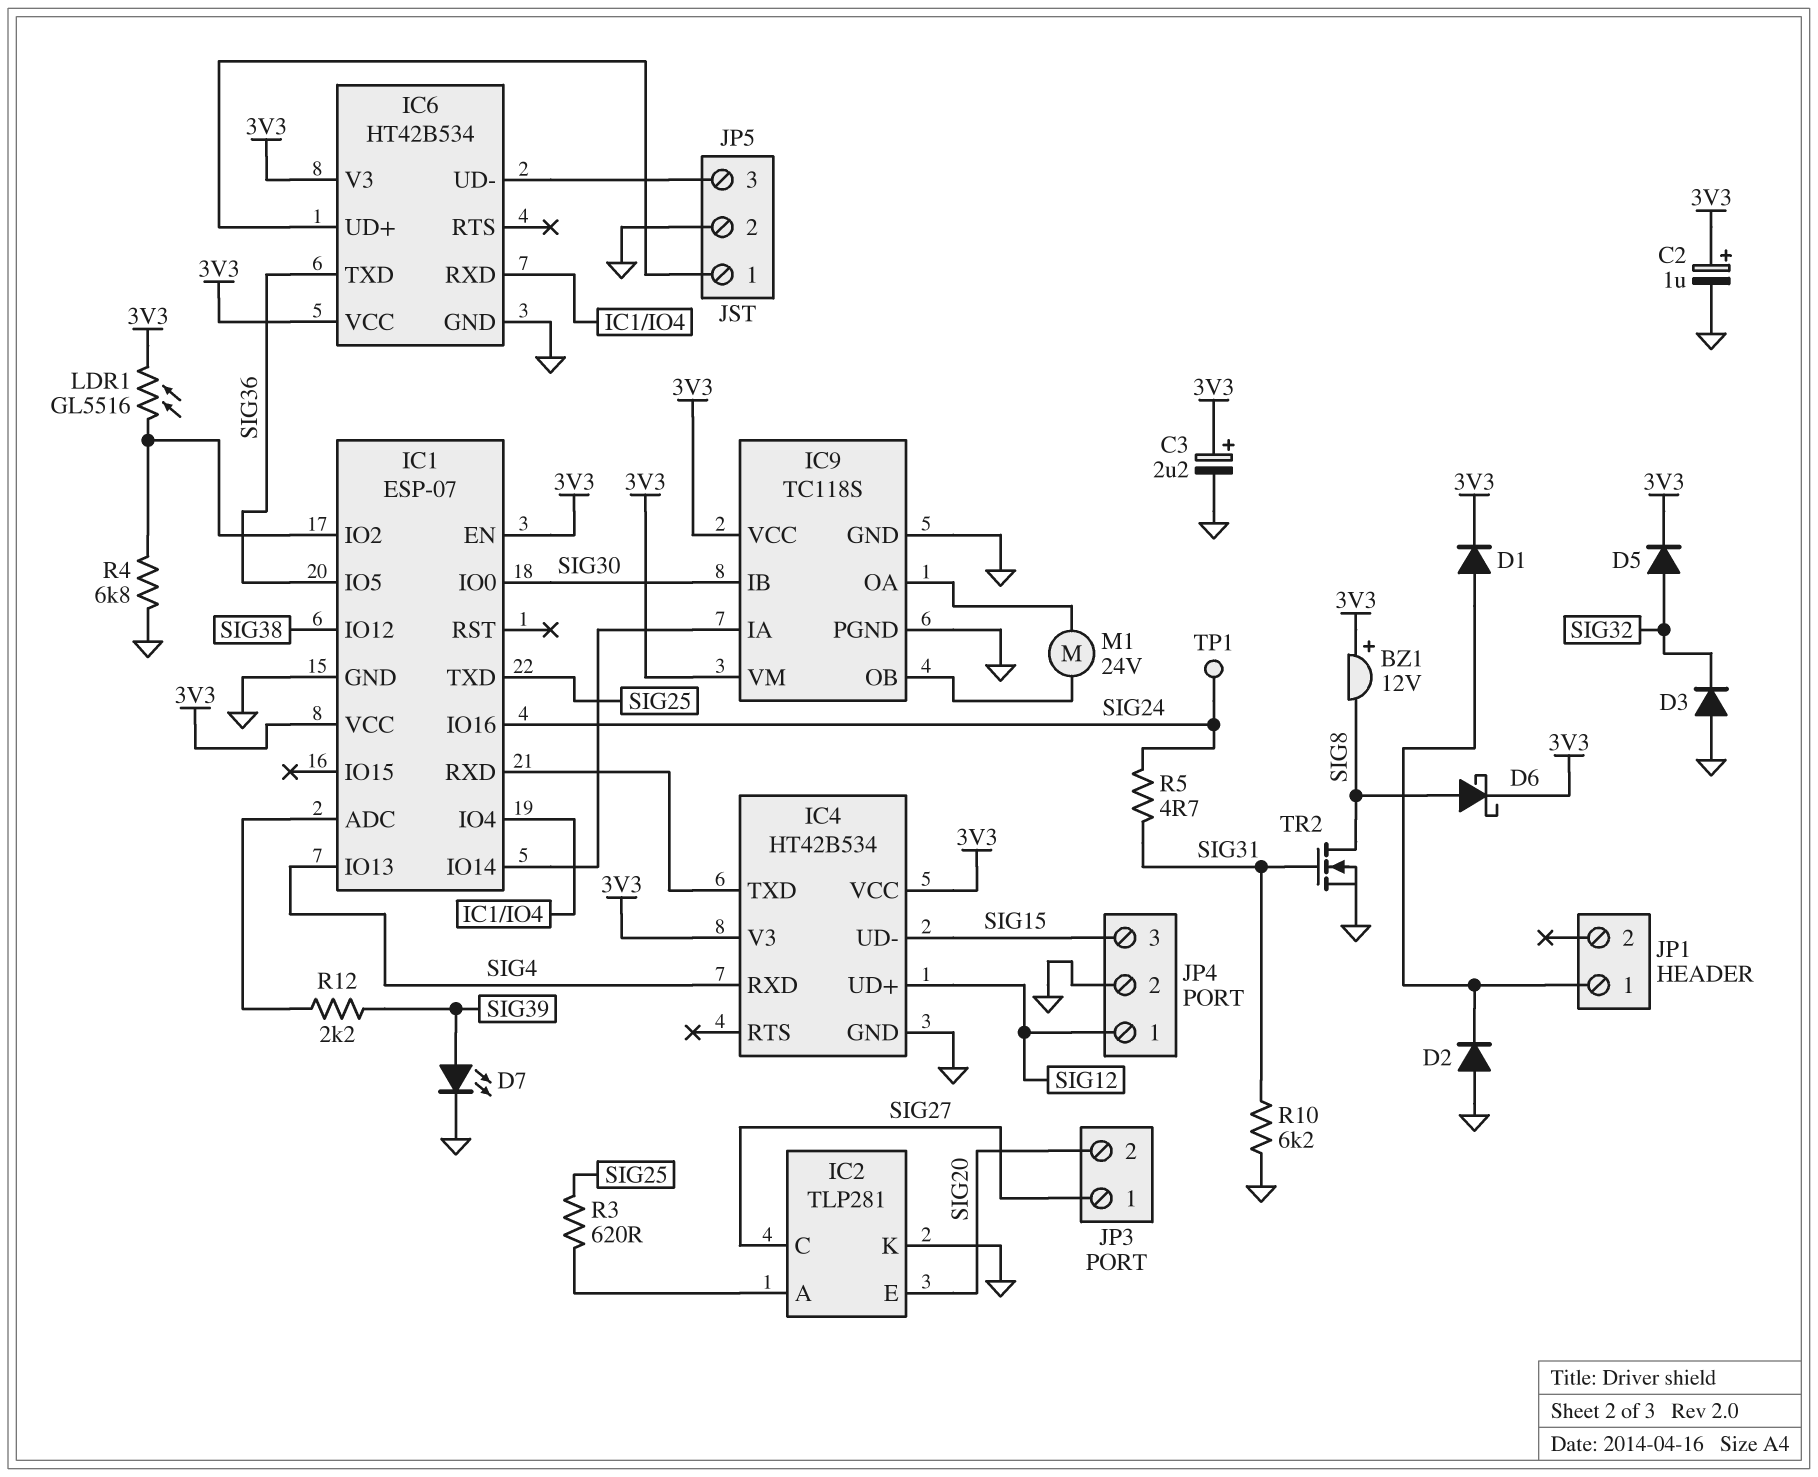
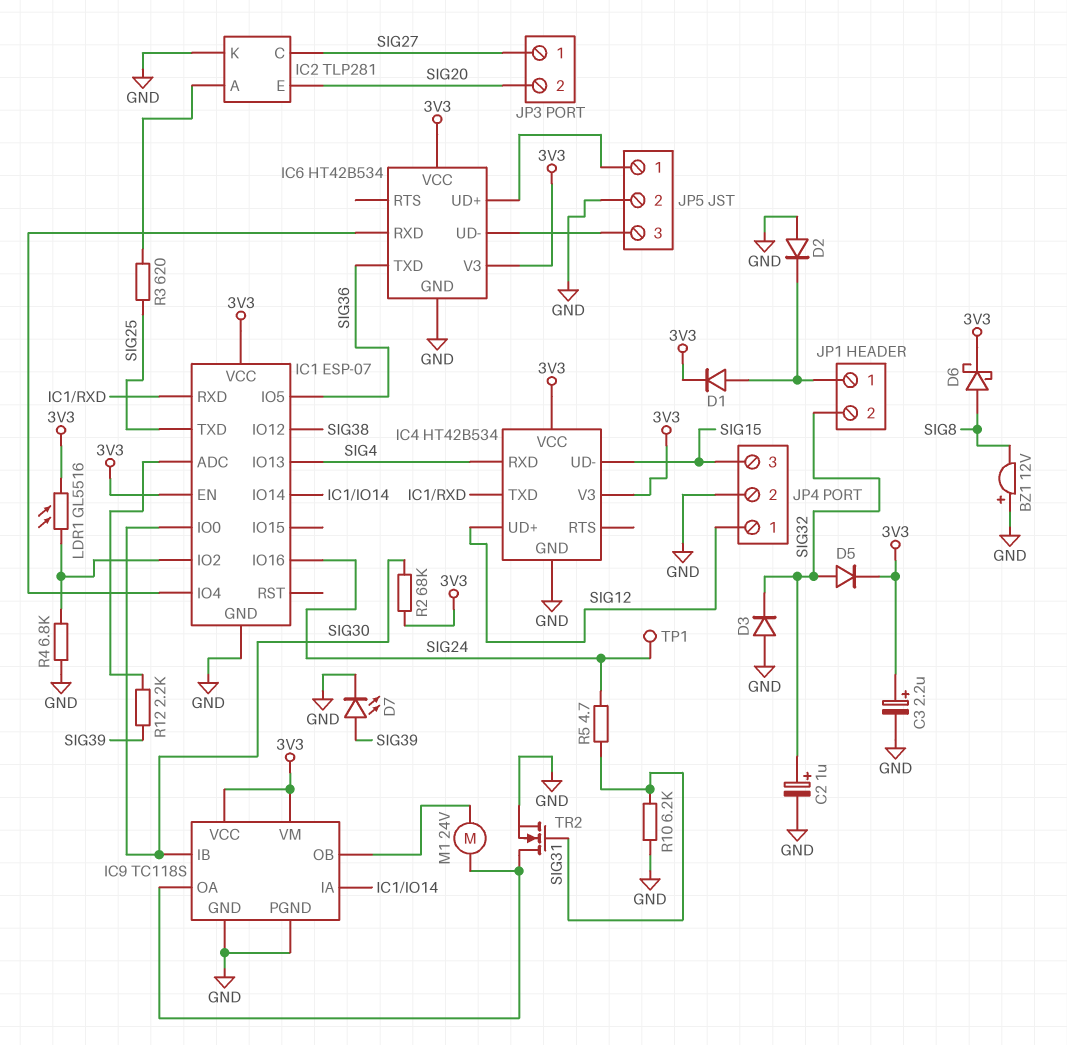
BZ1: buzzer 12V (plus 3V3, minus SIG8) -> buzzer 12V (plus GND, minus SIG8)
C2: 1uF (plus 3V3, minus GND) -> 1uF (plus SIG32, minus GND)
JP1 pin 2: none -> SIG32
R2: none -> 68k (3V3, SIG30)
TR2: NMOS (G SIG31, D SIG8, S GND) -> NMOS (G SIG31, D IC9/OA, S GND)

